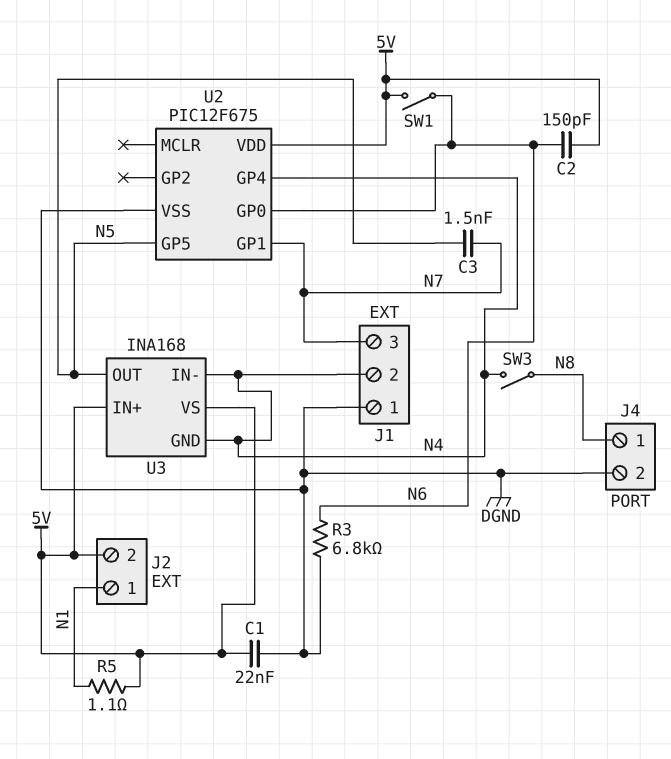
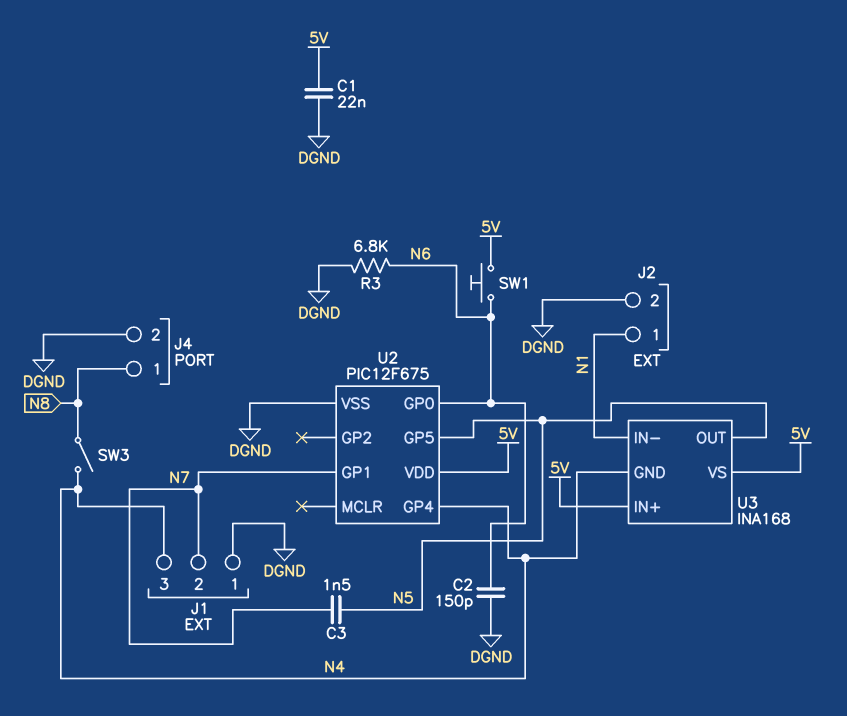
C2: 150pF (5V, N6) -> 150pF (DGND, N6)
J1 pin 2: N4 -> N7
J1 pin 3: N7 -> N4
J2 pin 2: 5V -> DGND
R5: 1.1 (5V, N1) -> none
SW1: switch (5V, N6) -> button (5V, N6)
U3 pin IN-: N4 -> N1

